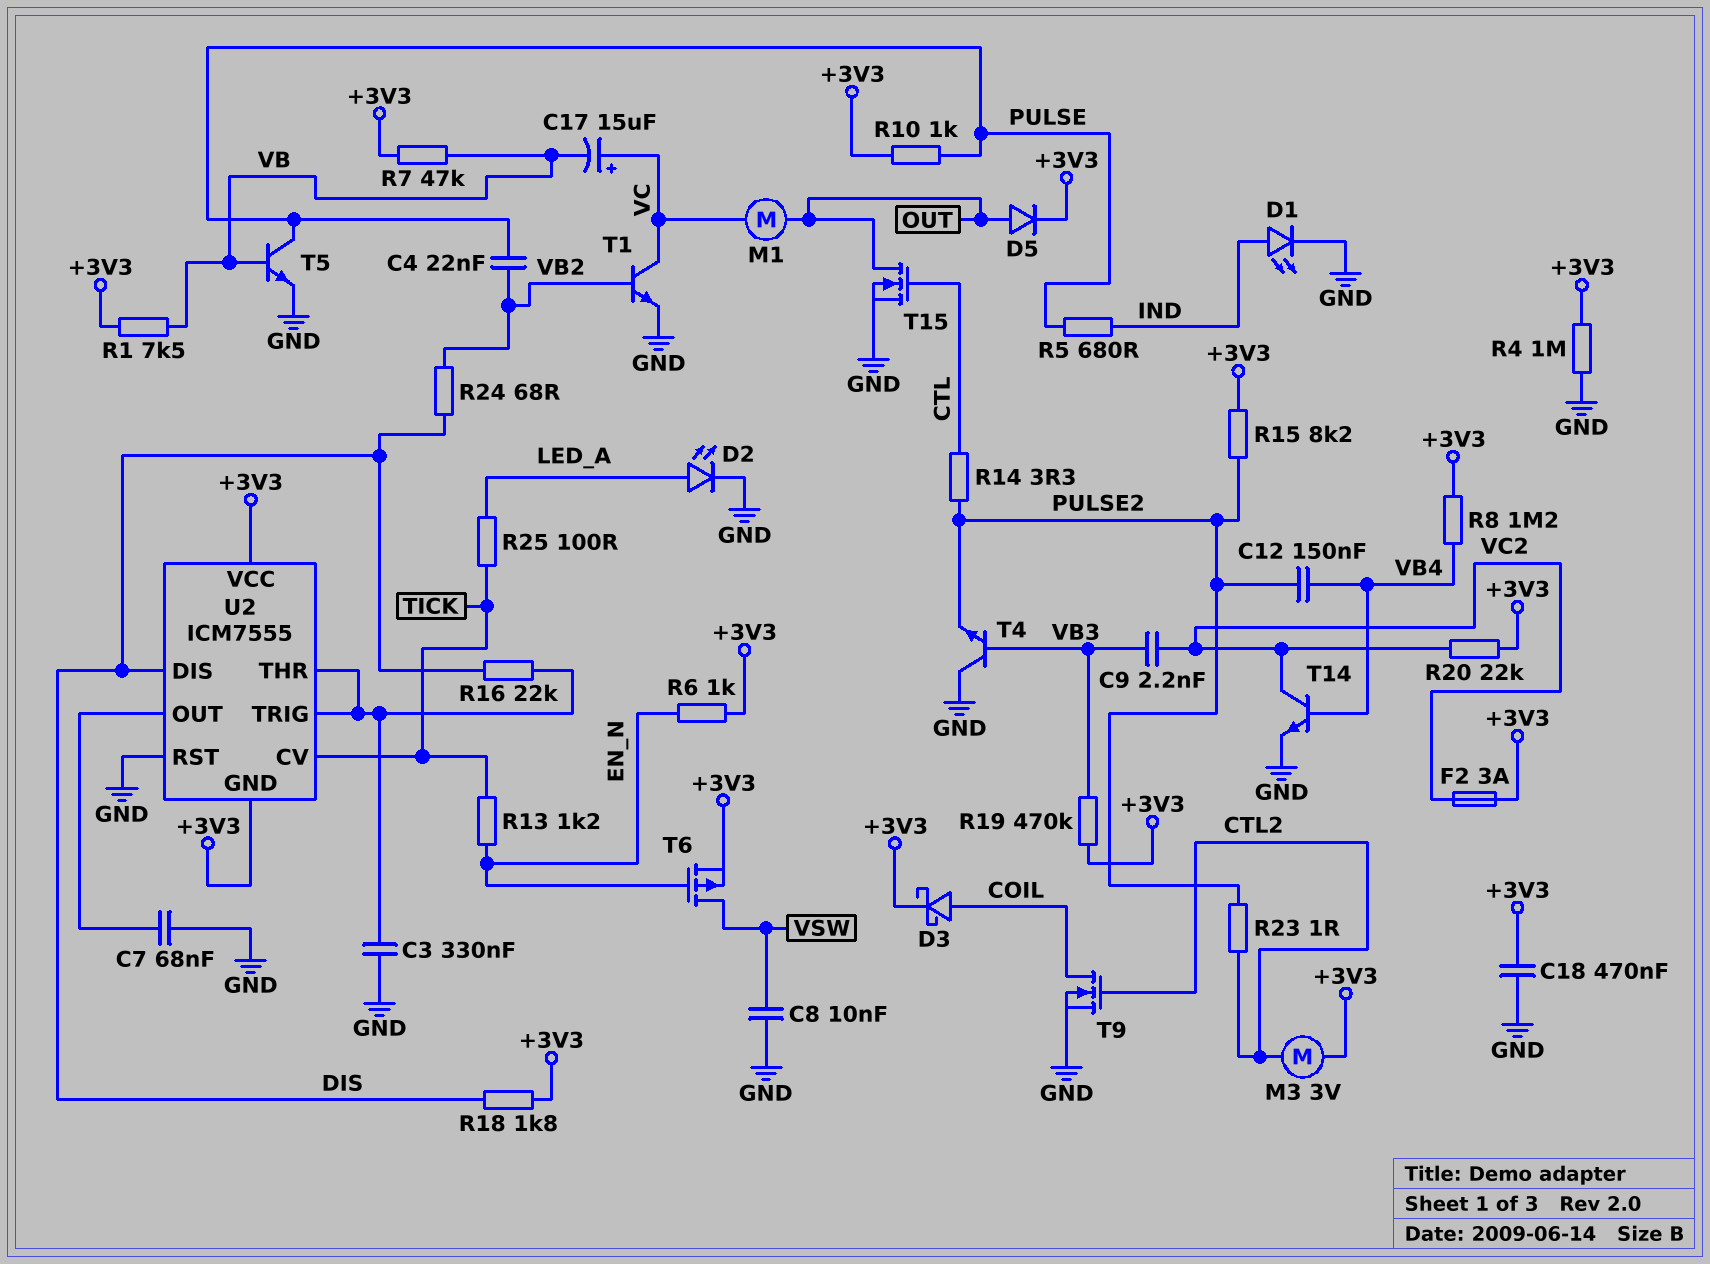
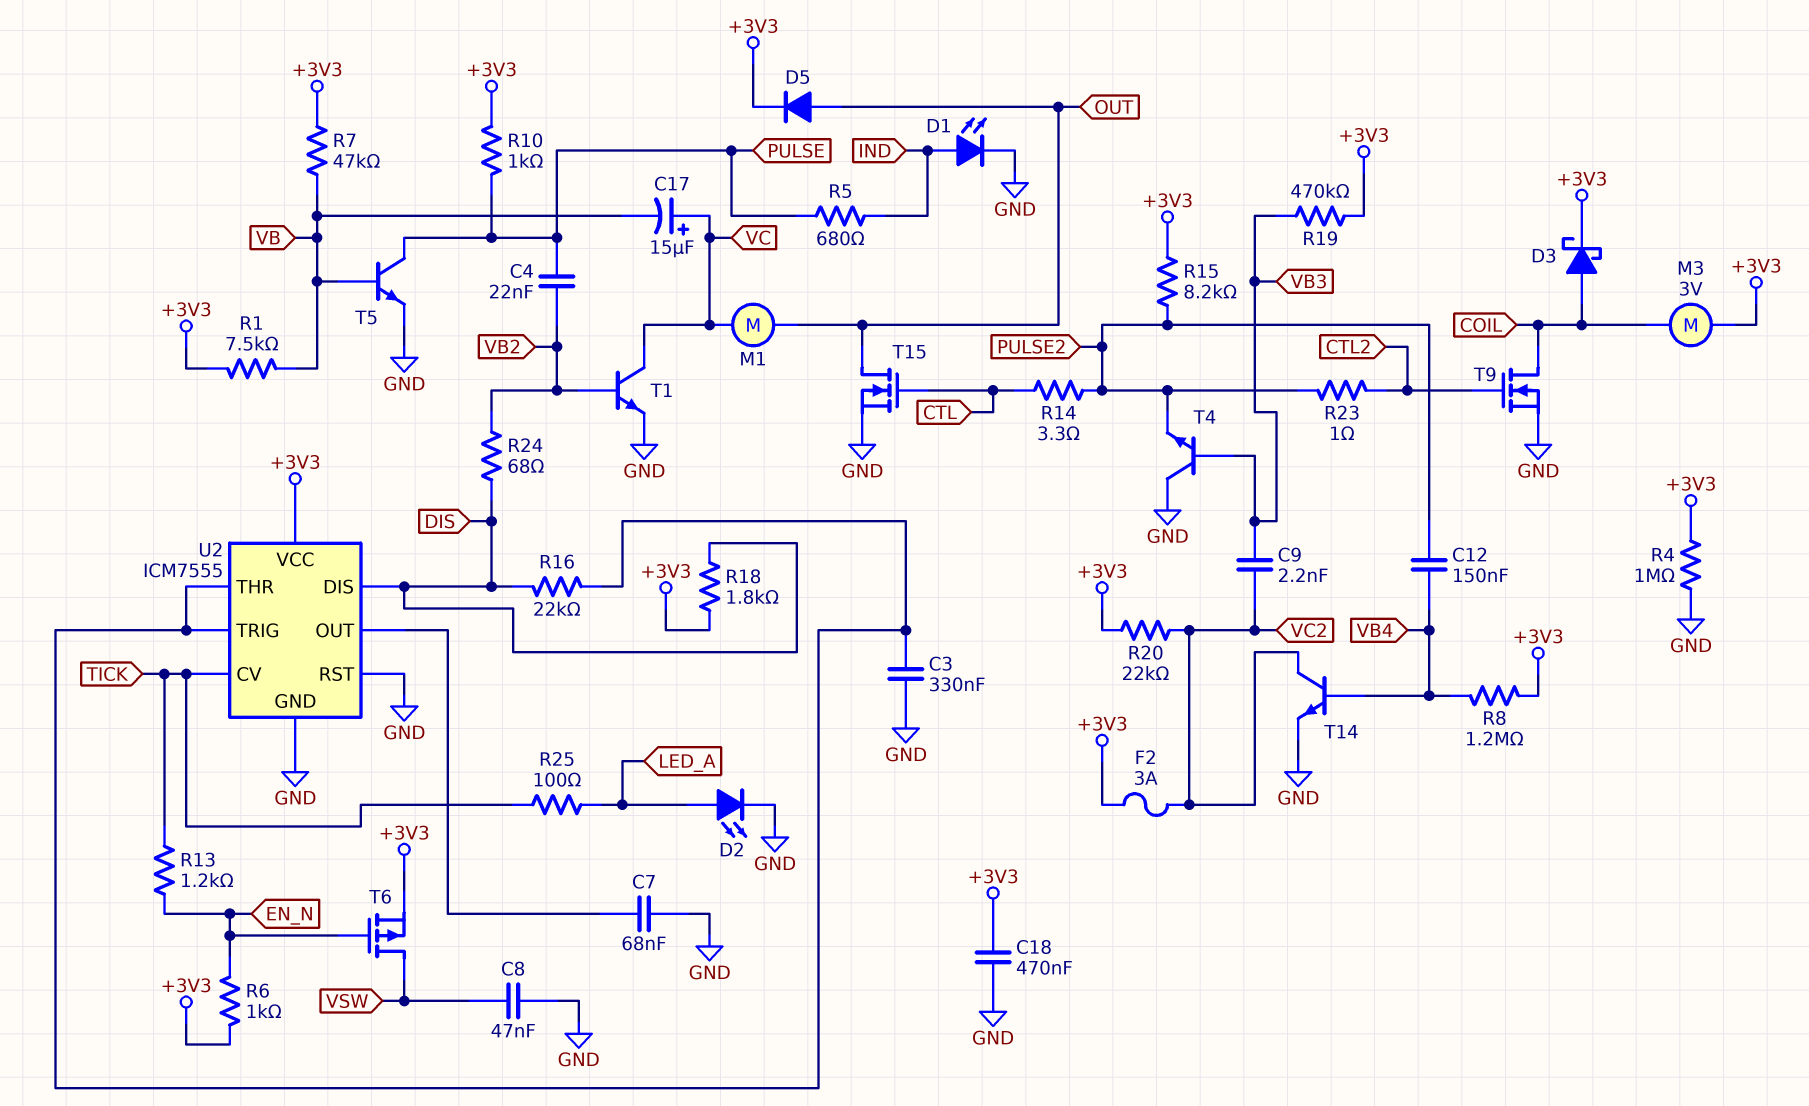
C8: 10nF (GND, VSW) -> 47nF (GND, VSW)
M3: motor 3V (+3V3, CTL2) -> motor 3V (+3V3, COIL)
U2 pin GND: +3V3 -> GND

